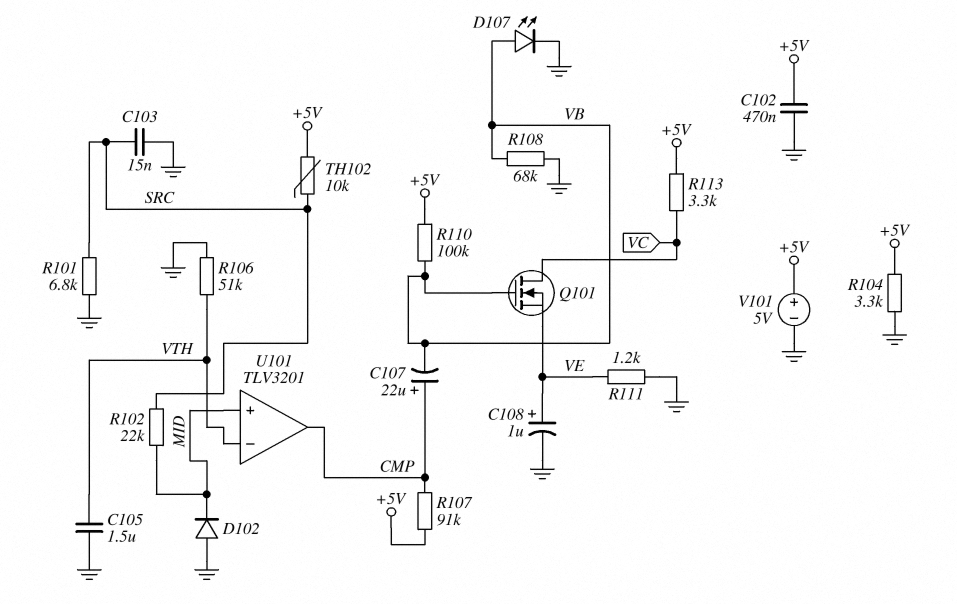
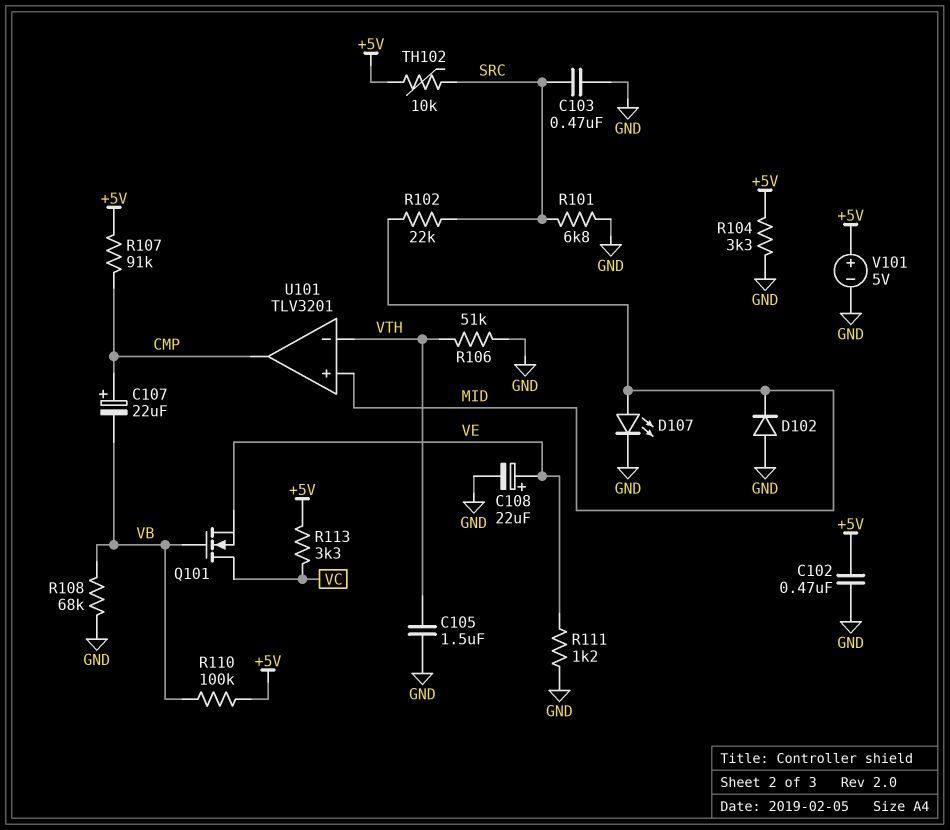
C103: 15nF (GND, SRC) -> 470nF (GND, SRC)
C108: 1uF (plus VE, minus GND) -> 22uF (plus VE, minus GND)
D107: LED (A VB, K GND) -> LED (A MID, K GND)

